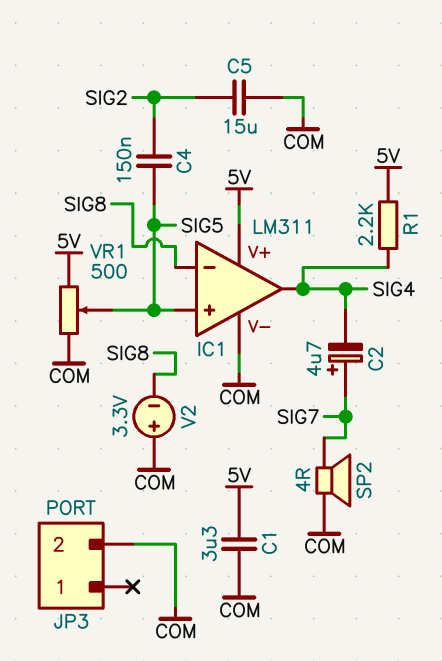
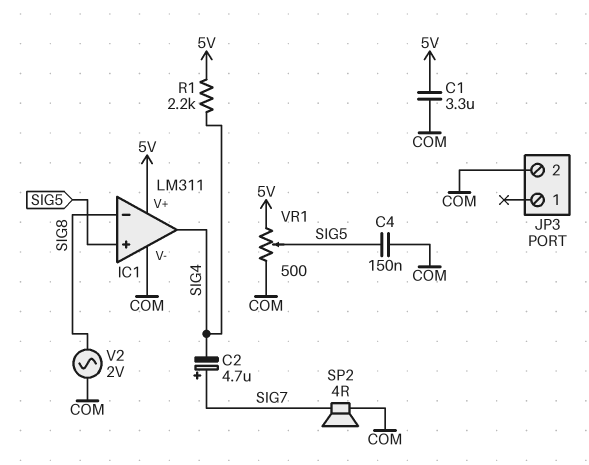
C4: 150nF (SIG2, SIG5) -> 150nF (COM, SIG5)
C5: 15uF (COM, SIG2) -> none
V2: 3.3V (plus COM, minus SIG8) -> AC 2V (COM, SIG8)

